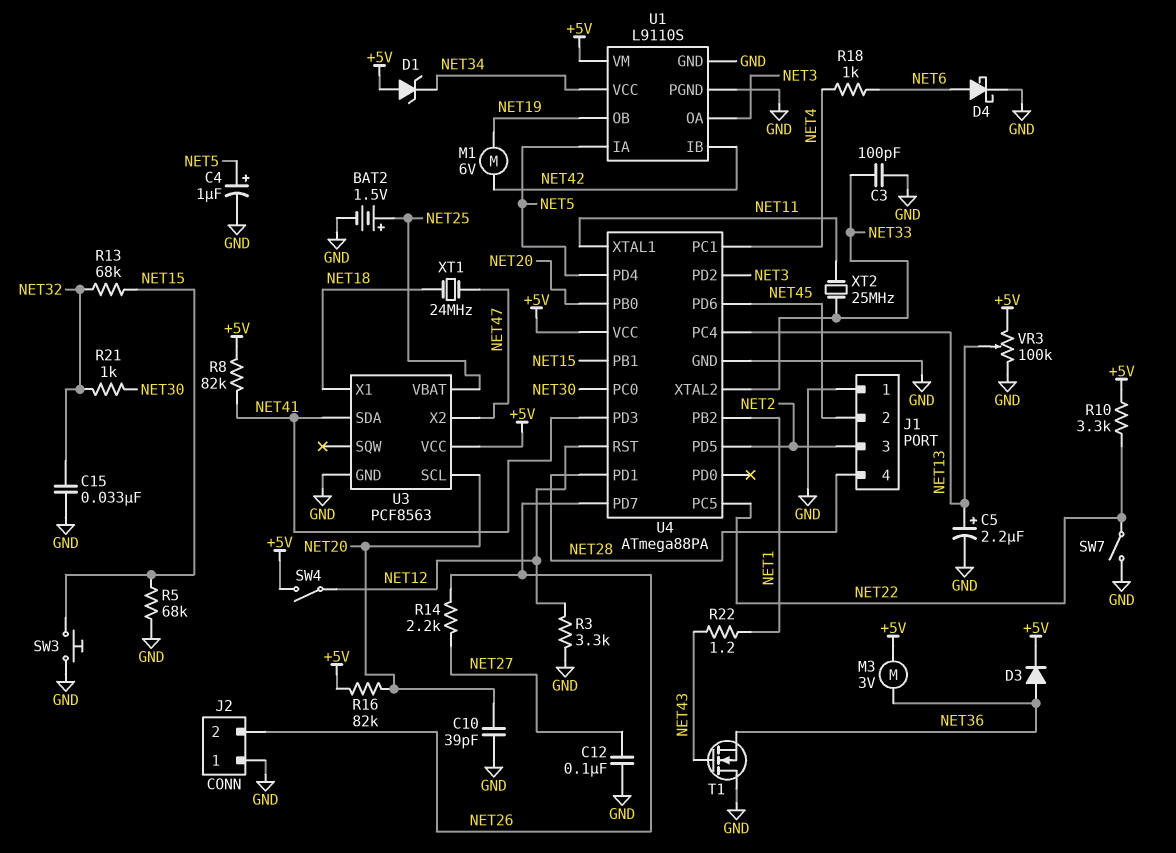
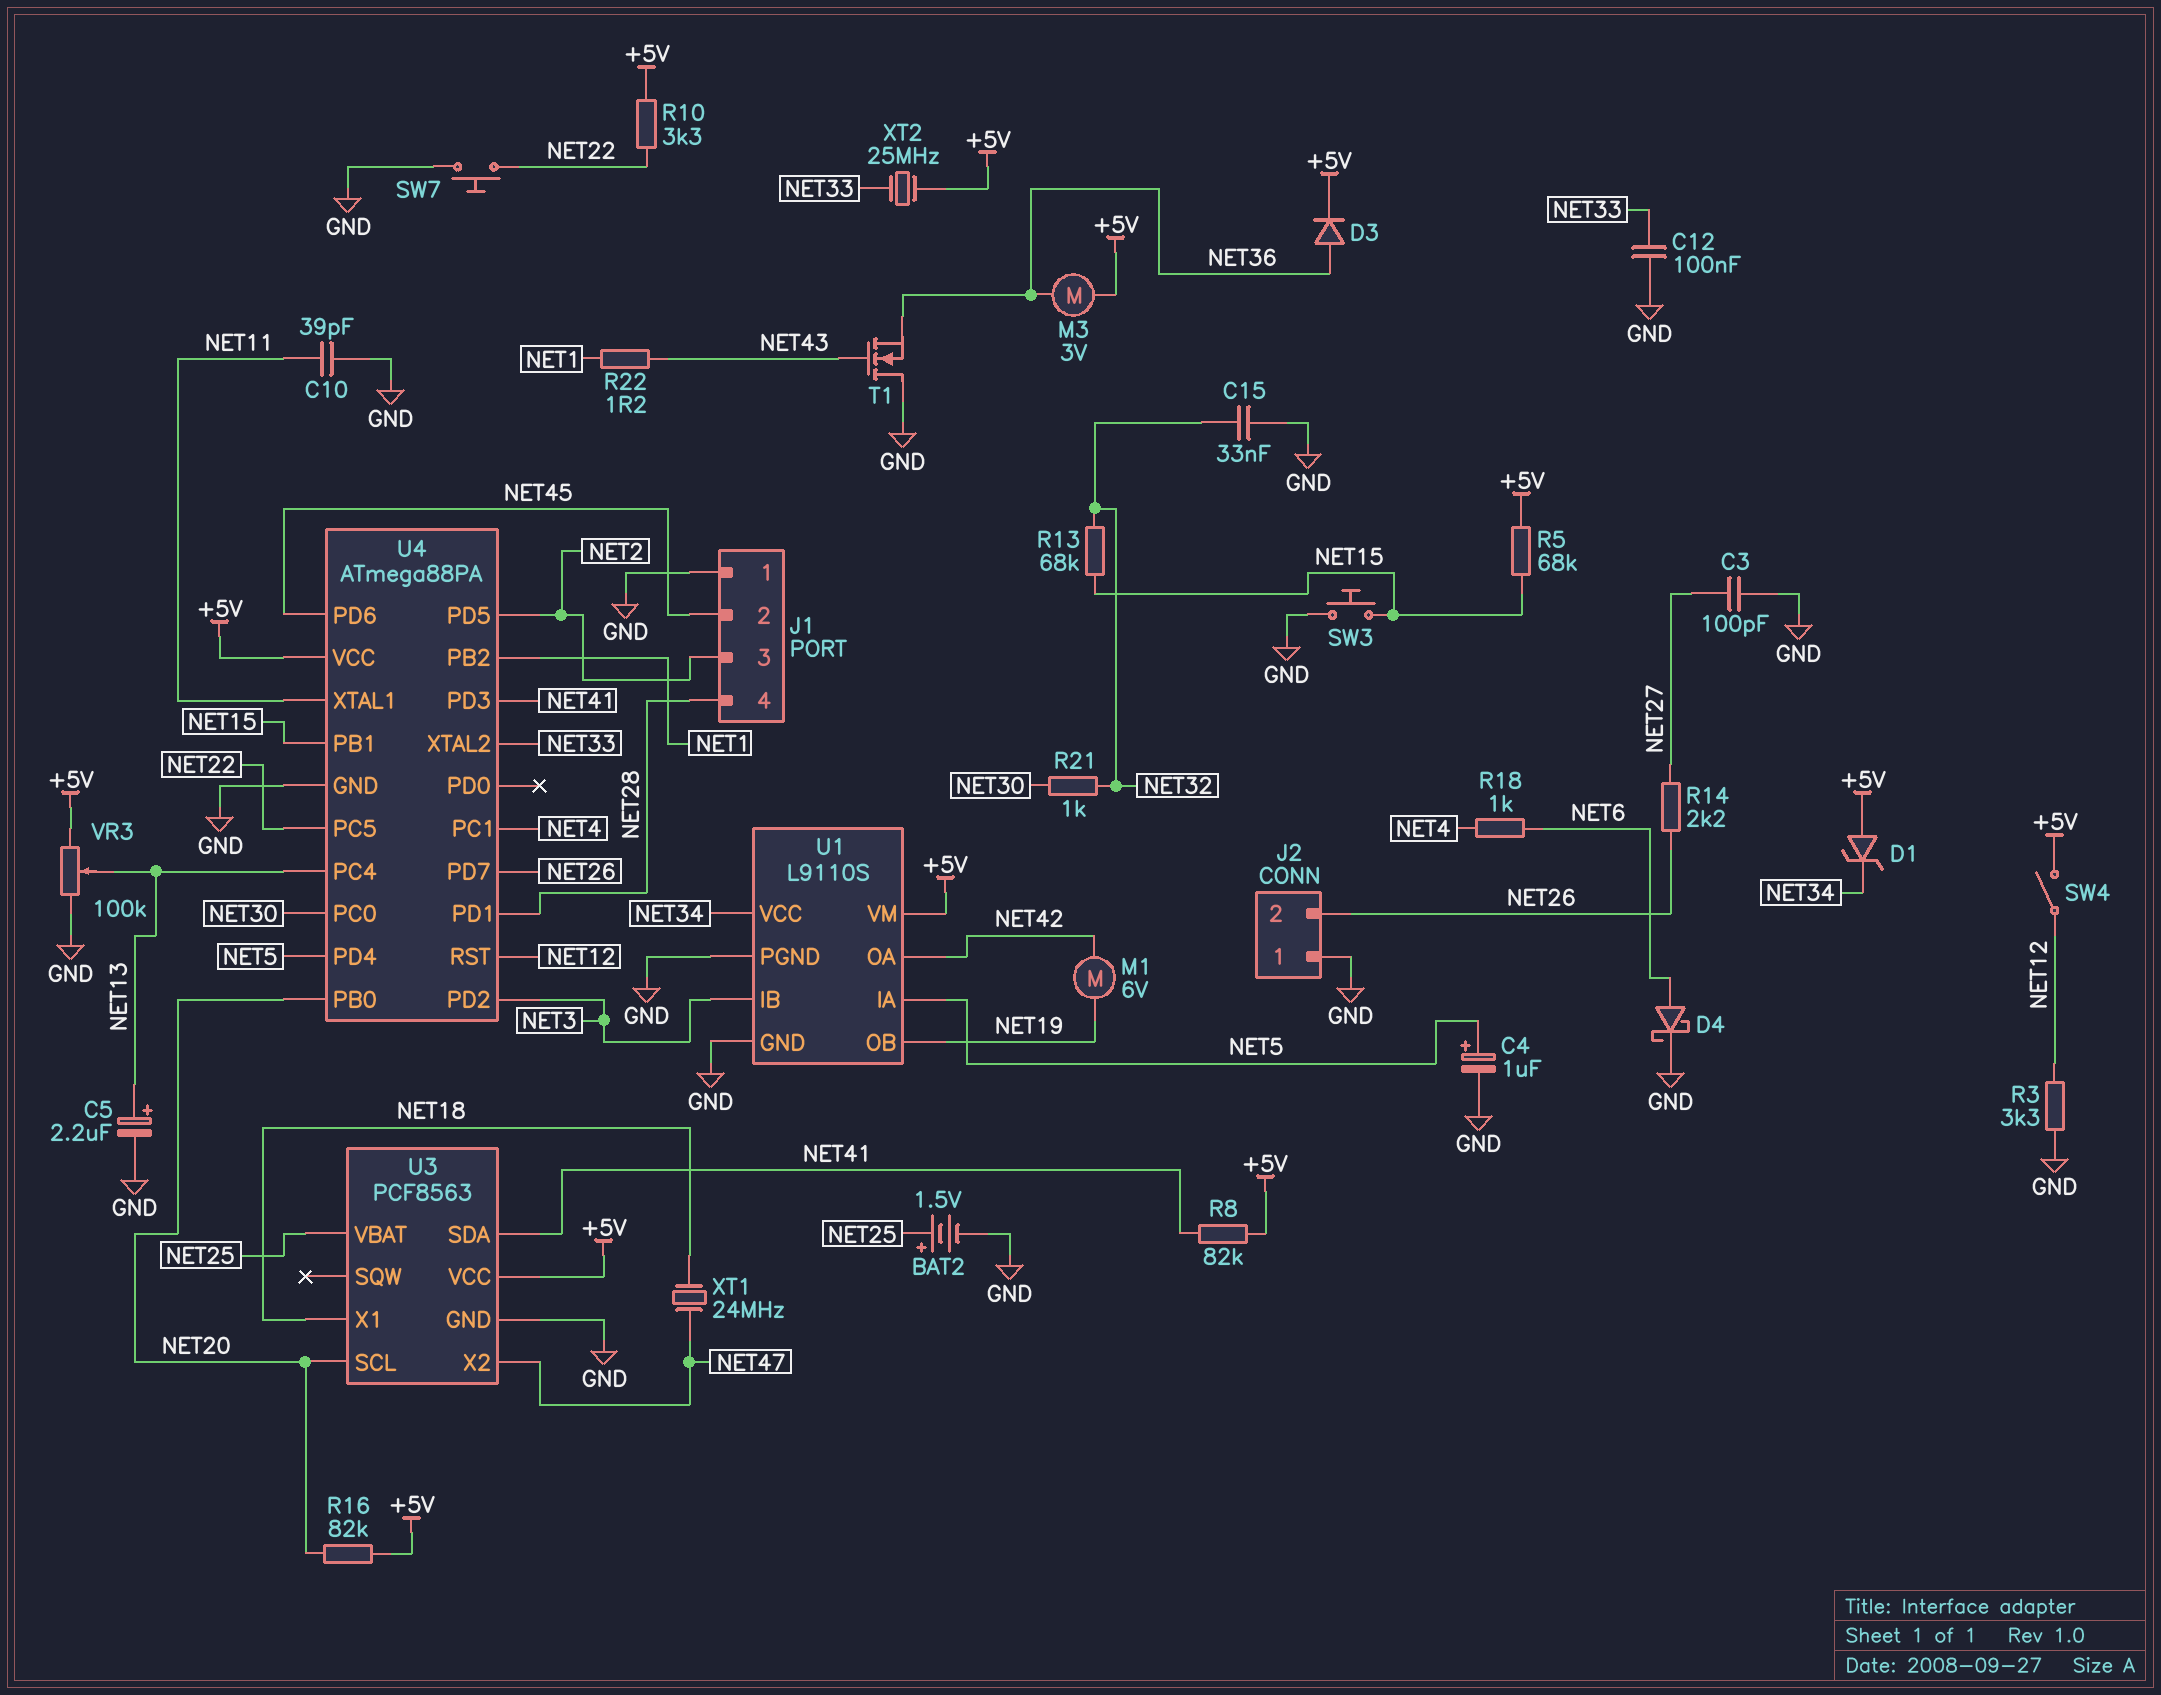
C3: 100pF (GND, NET33) -> 100pF (GND, NET27)
C10: 39pF (GND, NET20) -> 39pF (GND, NET11)
C12: 100nF (GND, NET27) -> 100nF (GND, NET33)
R5: 68k (GND, NET15) -> 68k (+5V, NET15)
SW7: switch (GND, NET22) -> button (GND, NET22)
U1 pin IB: NET42 -> NET3
U1 pin OA: NET3 -> NET42
XT2: 25MHz (NET11, NET33) -> 25MHz (+5V, NET33)

